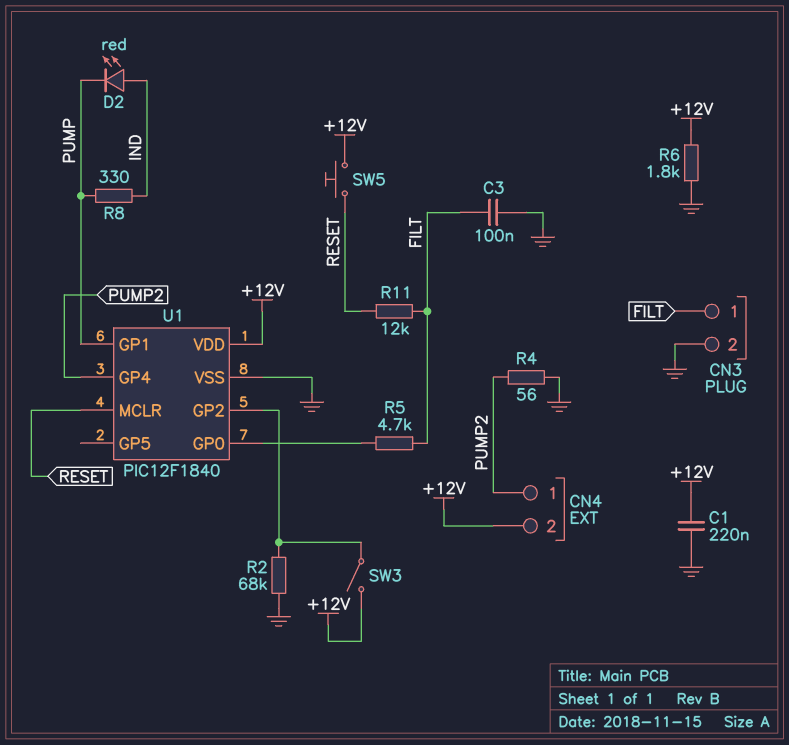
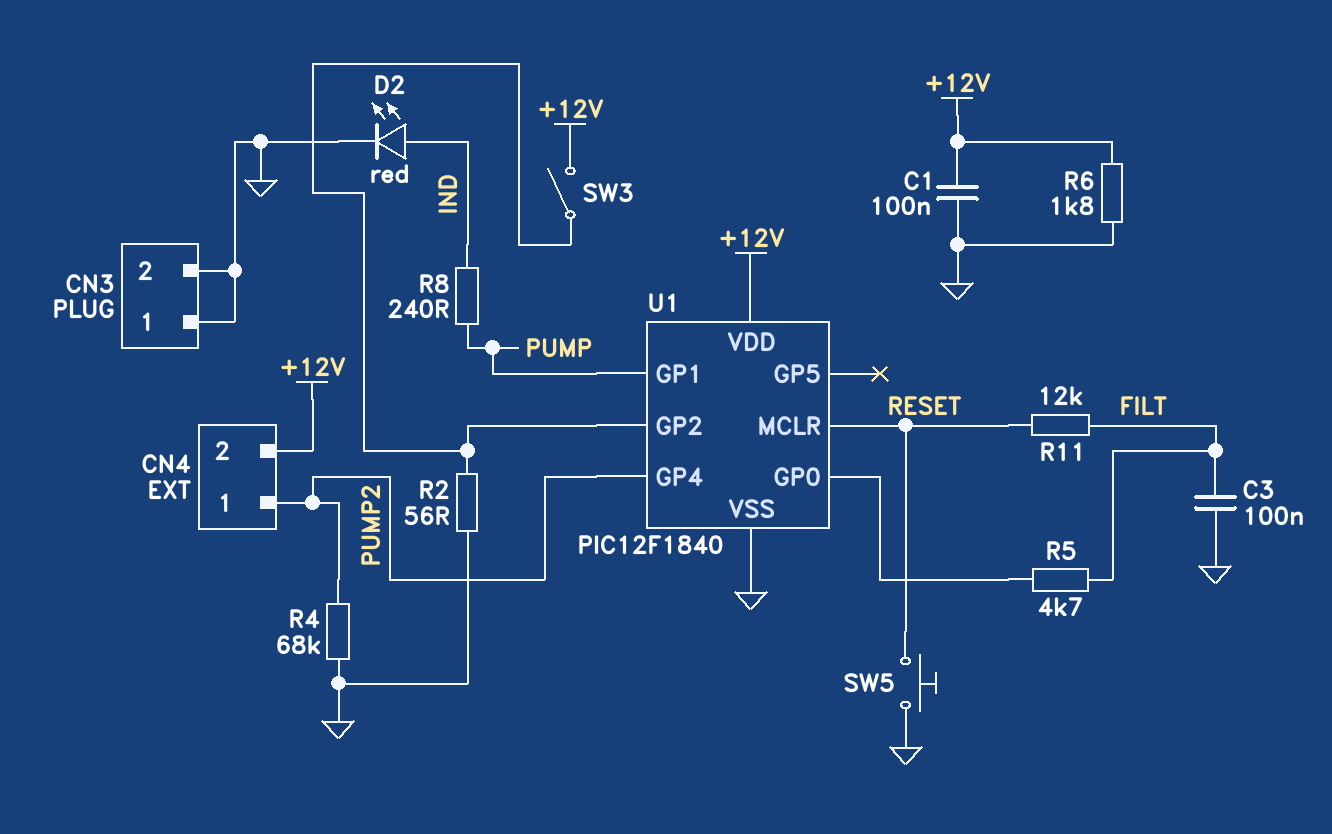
C1: 220nF (+12V, GND) -> 100nF (+12V, GND)
CN3 pin 1: FILT -> GND
D2: LED red (A IND, K PUMP) -> LED red (A IND, K GND)
R2: 68k (GND, U1/GP2) -> 56 (GND, U1/GP2)
R4: 56 (GND, PUMP2) -> 68k (GND, PUMP2)
R8: 330 (IND, PUMP) -> 240 (IND, PUMP)
SW5: button (+12V, RESET) -> button (GND, RESET)

